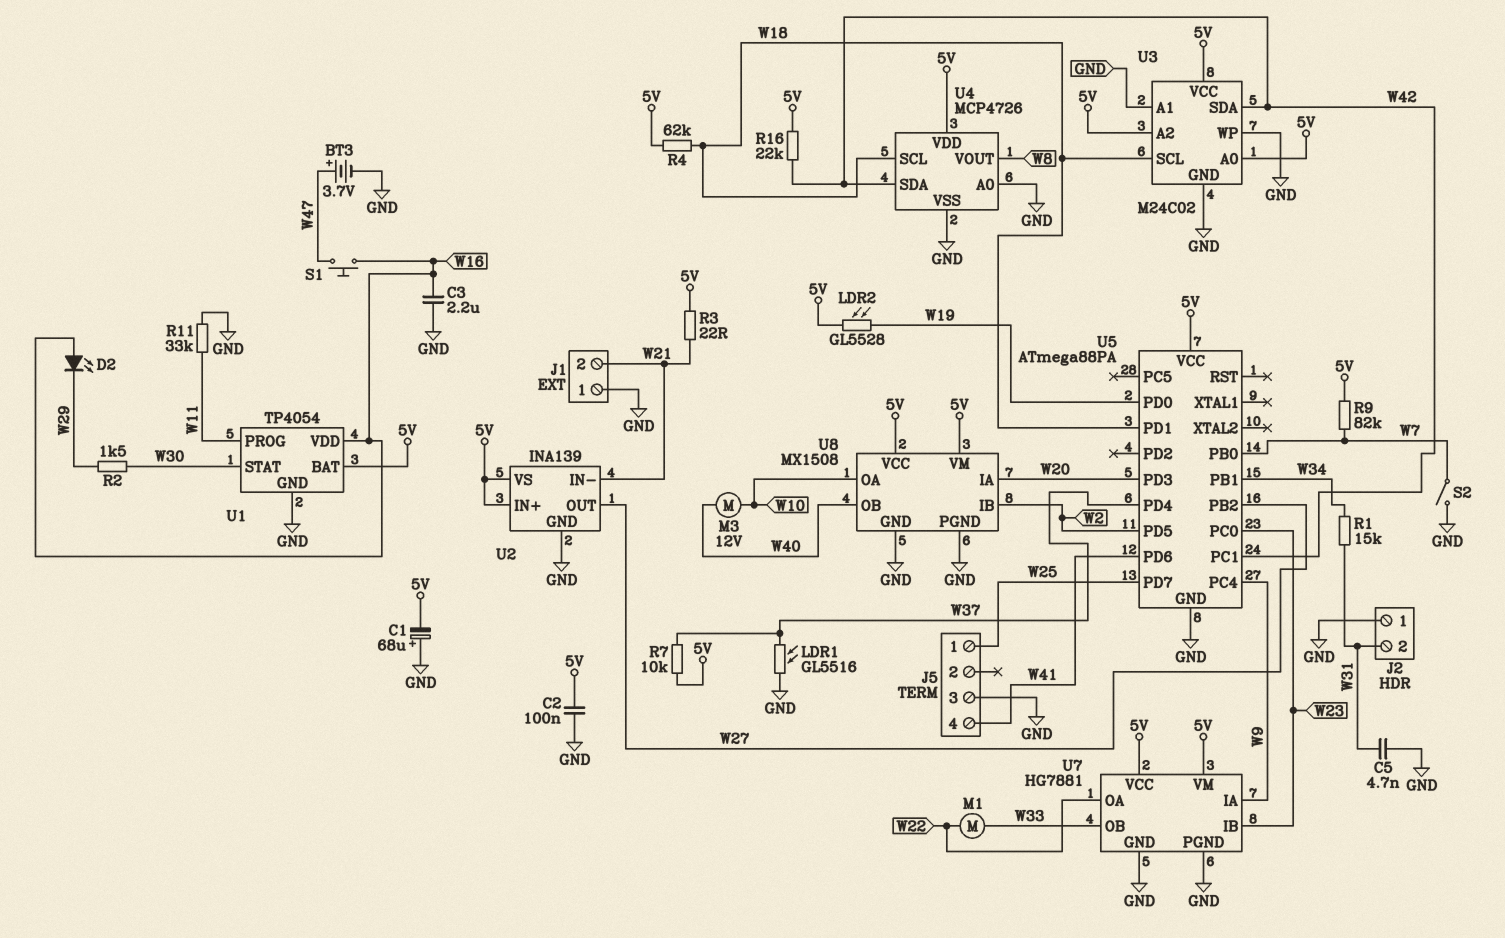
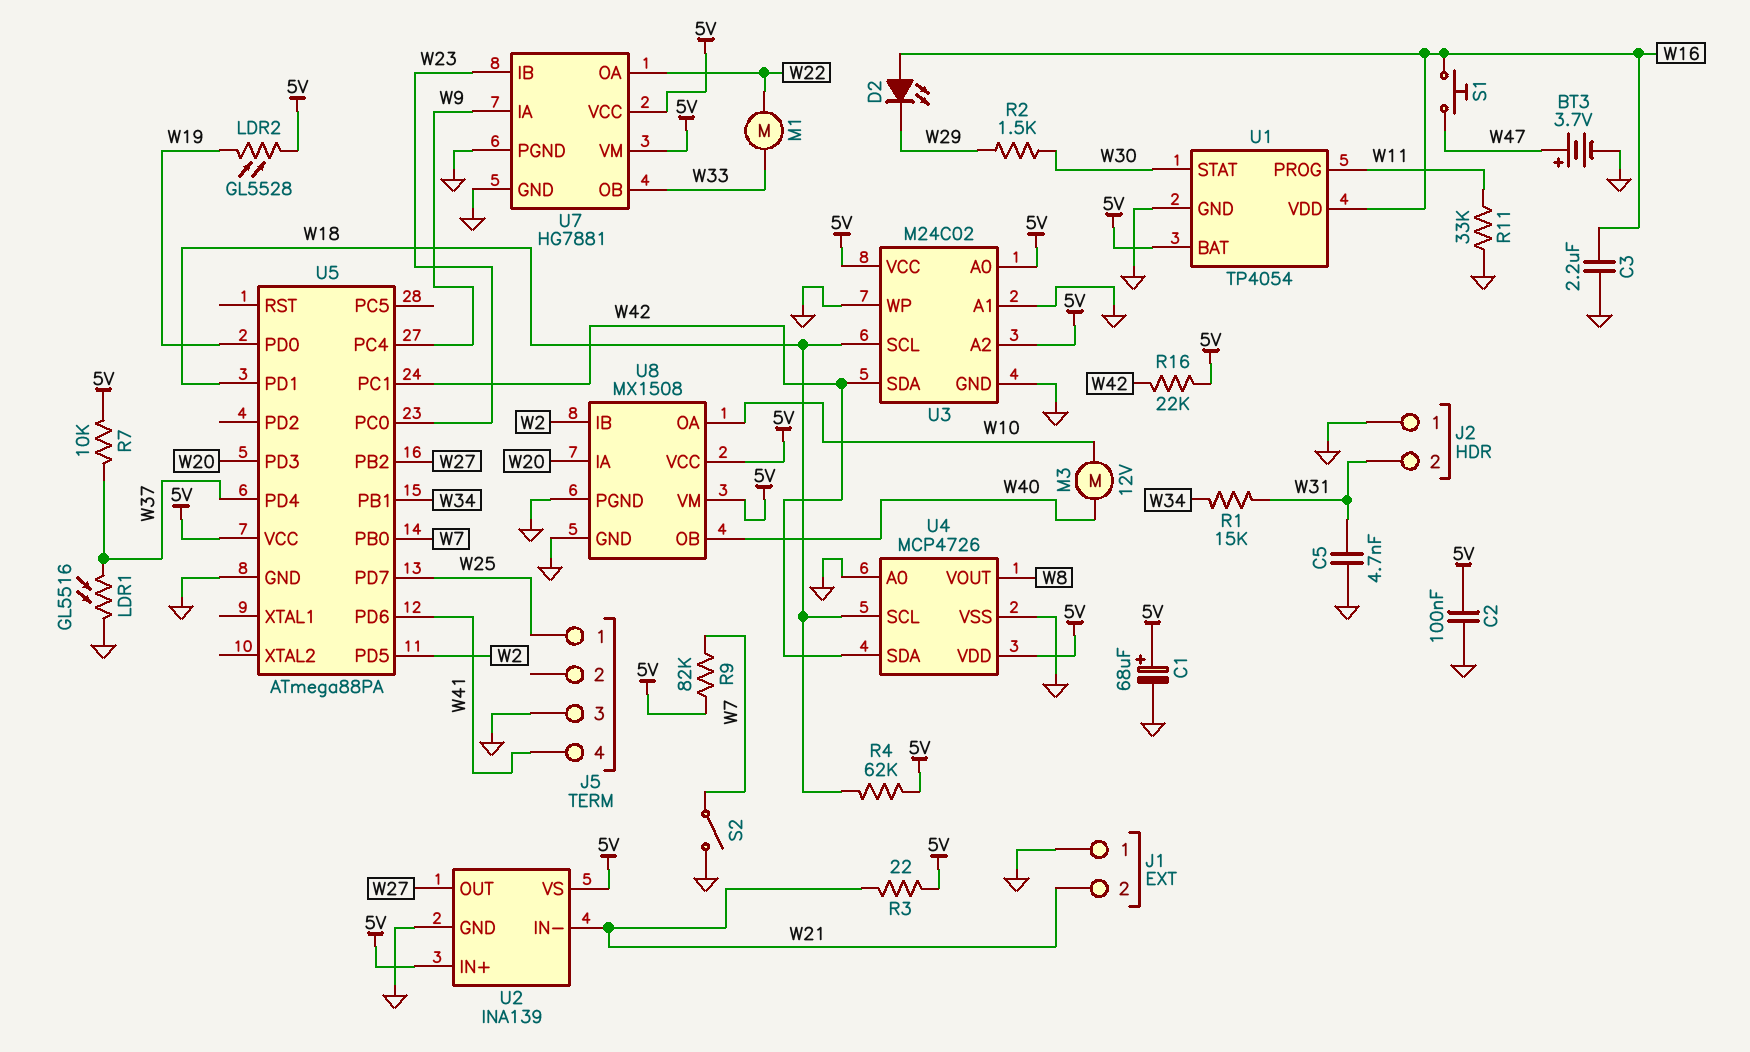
C1: 68uF (plus GND, minus 5V) -> 68uF (plus 5V, minus GND)

